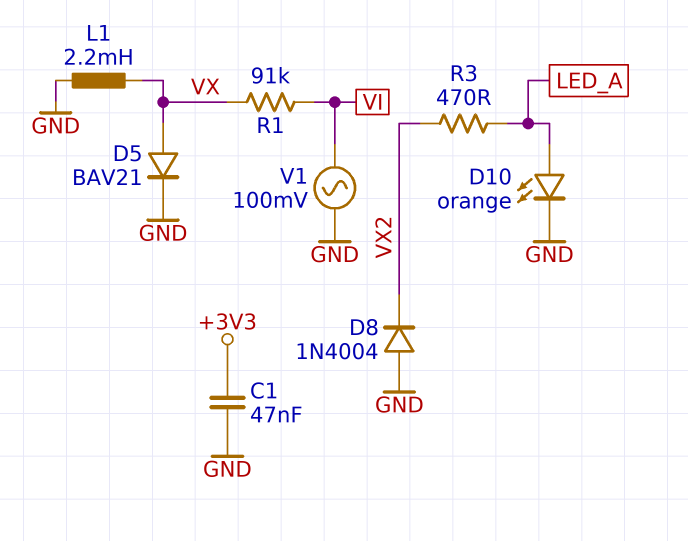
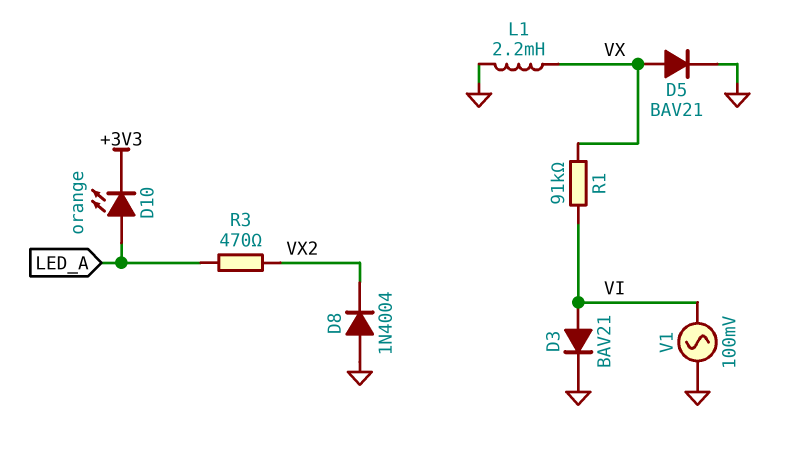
C1: 47nF (+3V3, GND) -> none
D3: none -> diode BAV21 (A VI, K GND)
D10: LED orange (A LED_A, K GND) -> LED orange (A LED_A, K +3V3)

